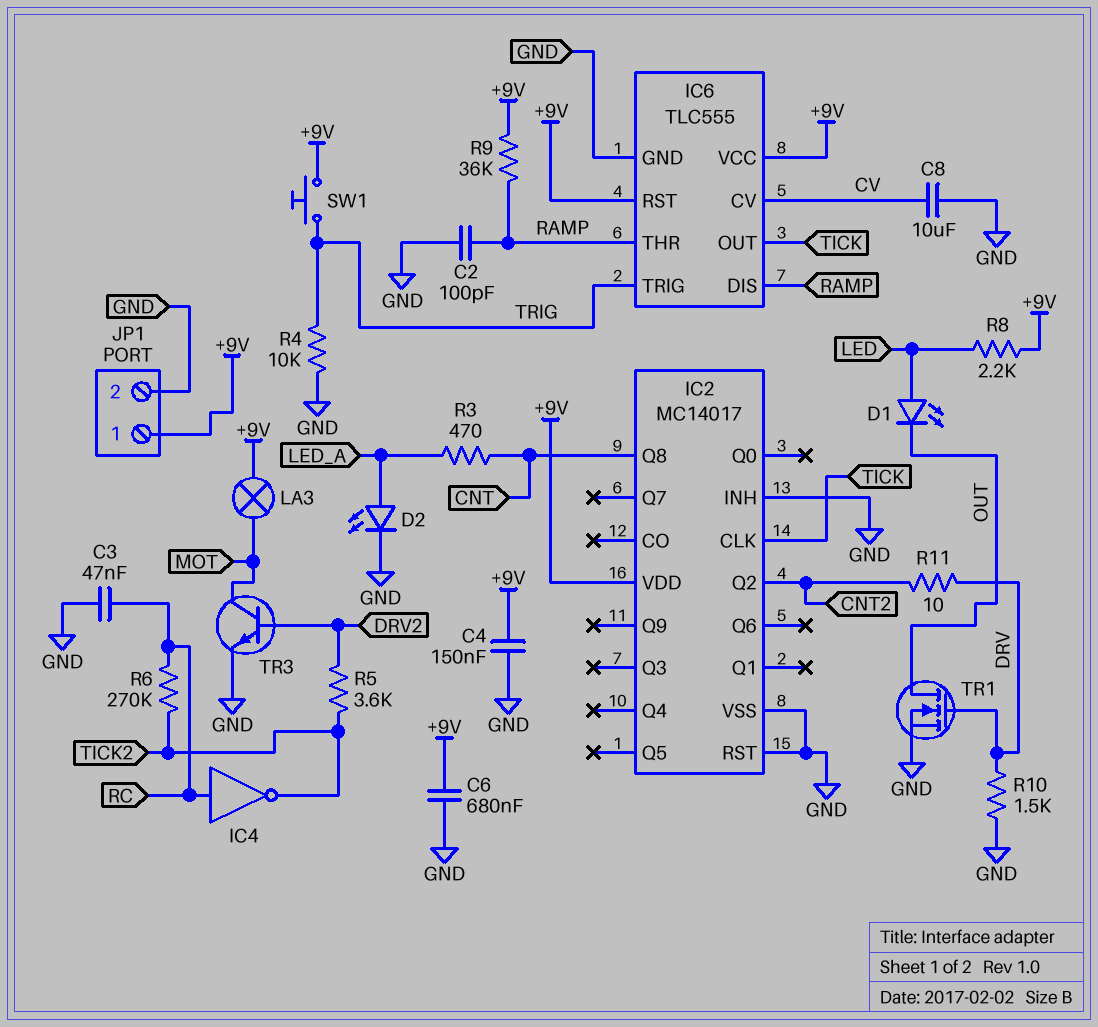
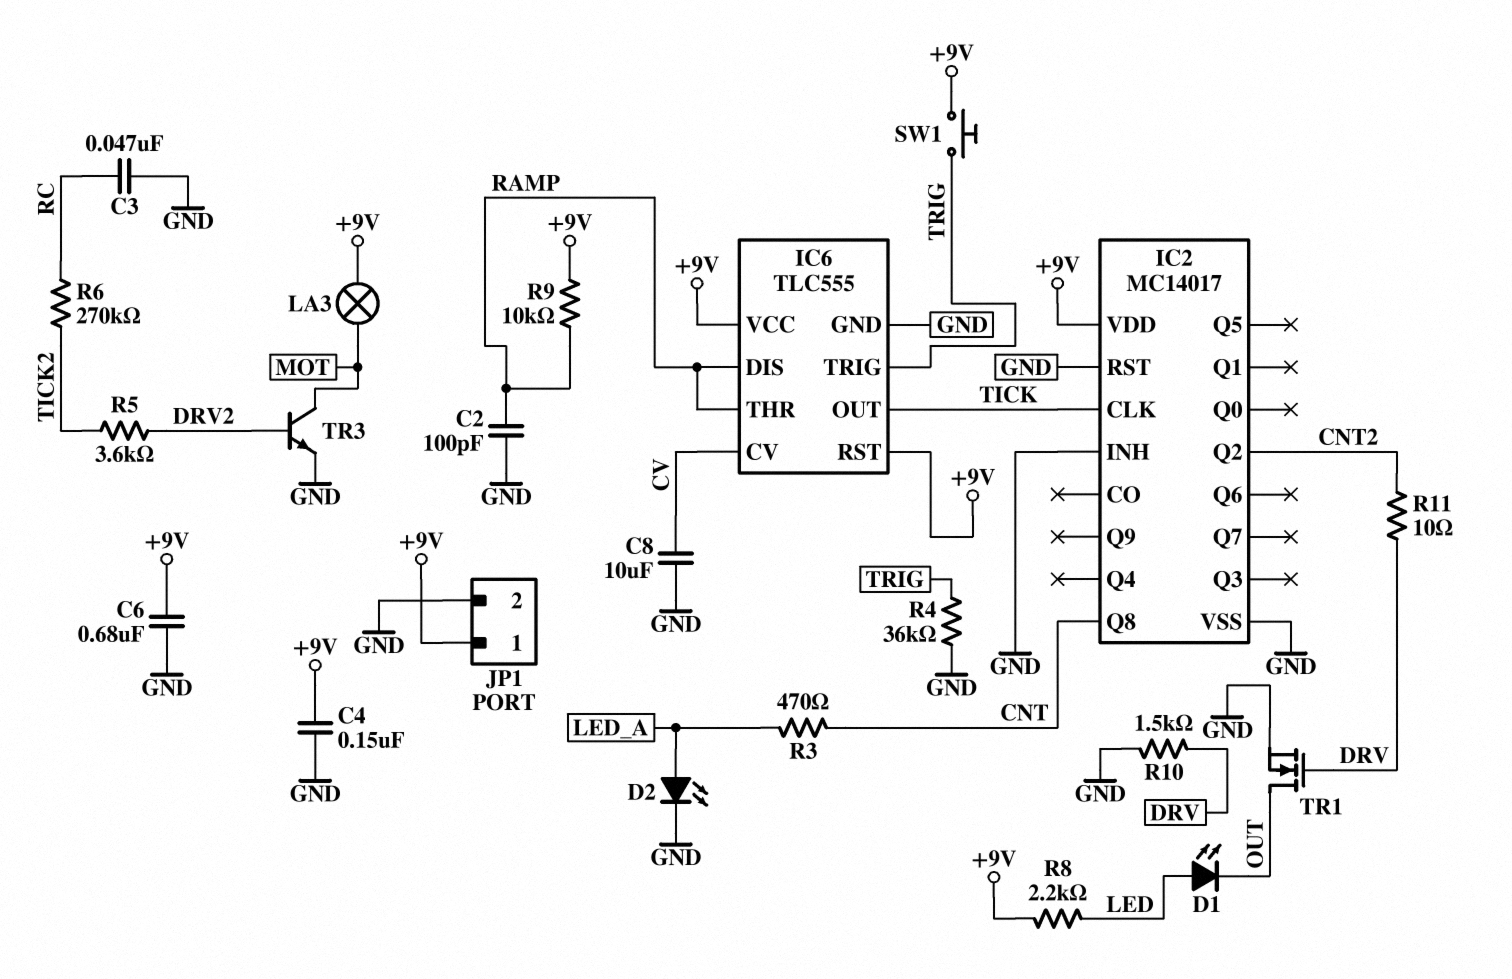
IC4: NOT (in RC, out TICK2) -> none
R4: 10k (GND, TRIG) -> 36k (GND, TRIG)
R9: 36k (+9V, RAMP) -> 10k (+9V, RAMP)

